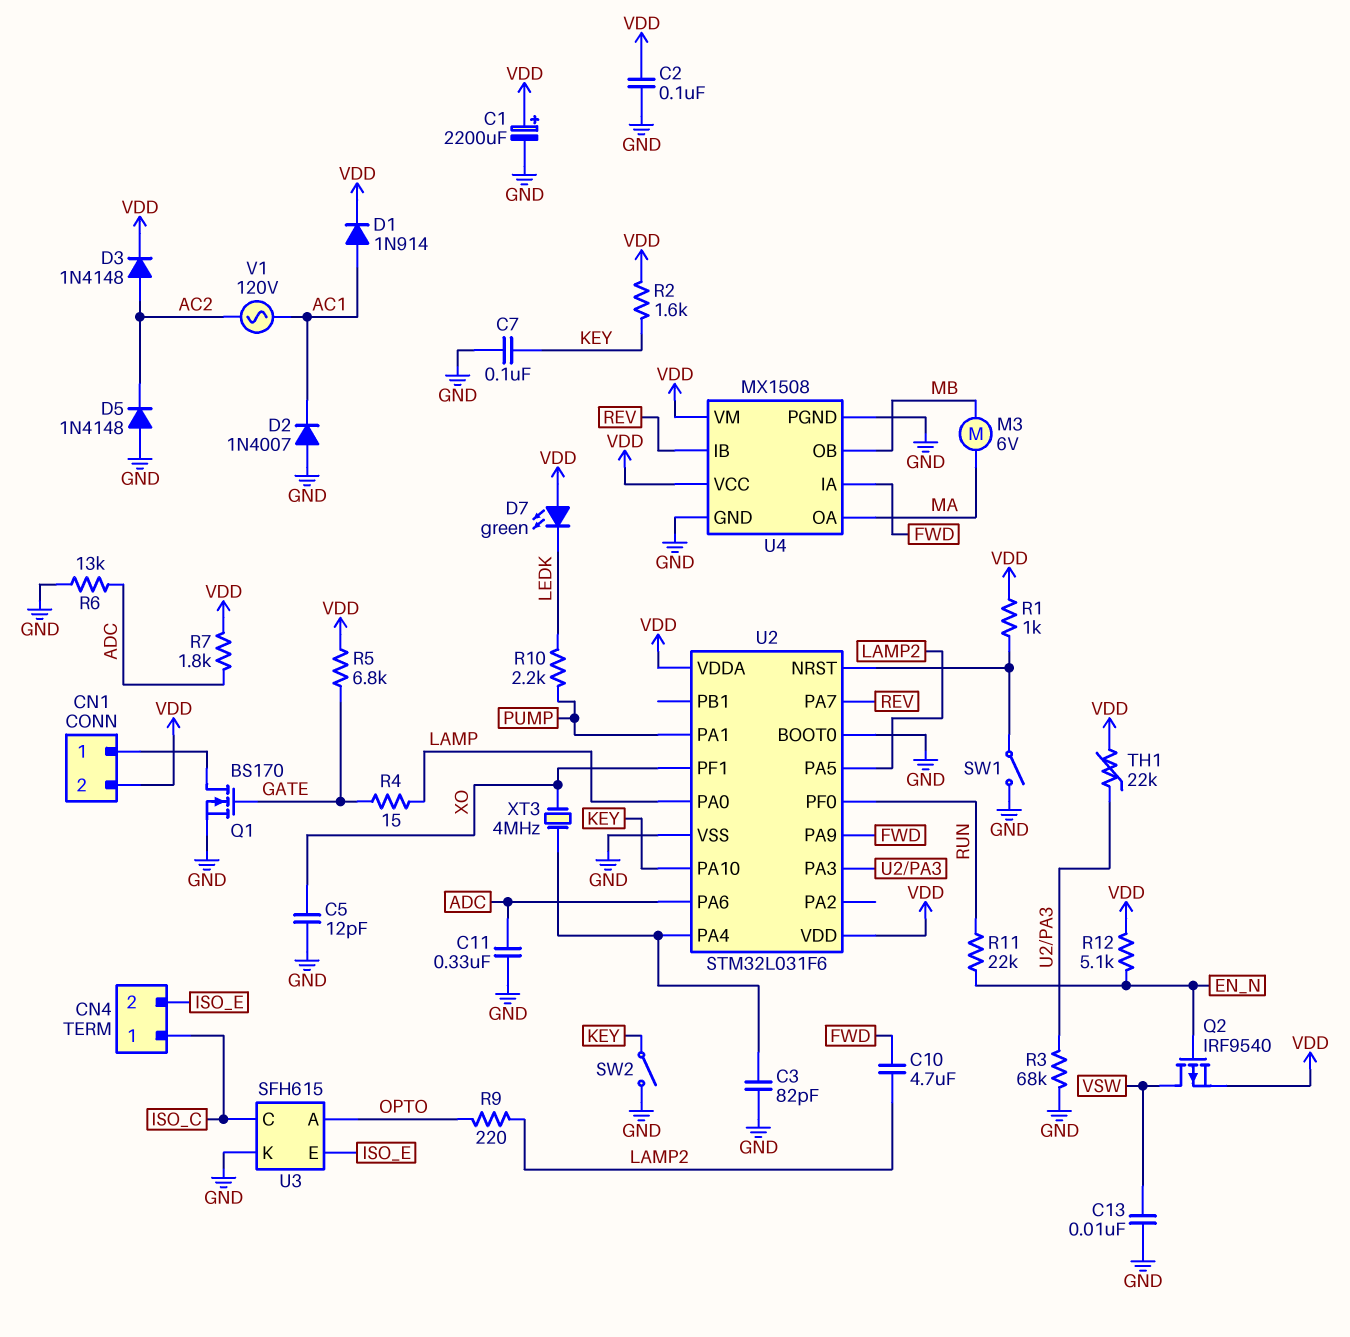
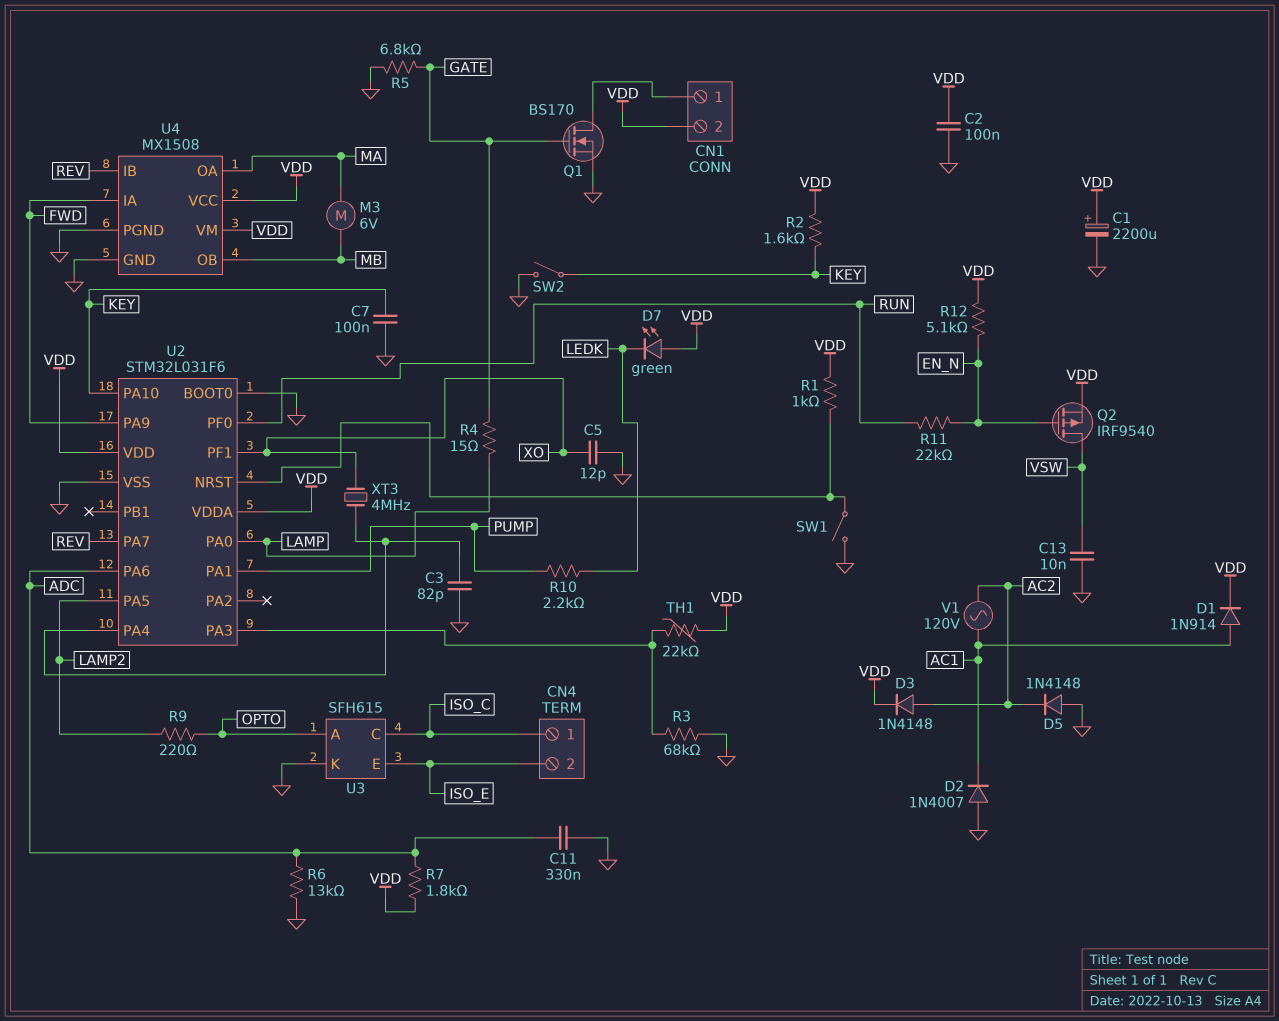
C10: 4.7uF (FWD, LAMP2) -> none
R5: 6.8k (GATE, VDD) -> 6.8k (GATE, GND)

